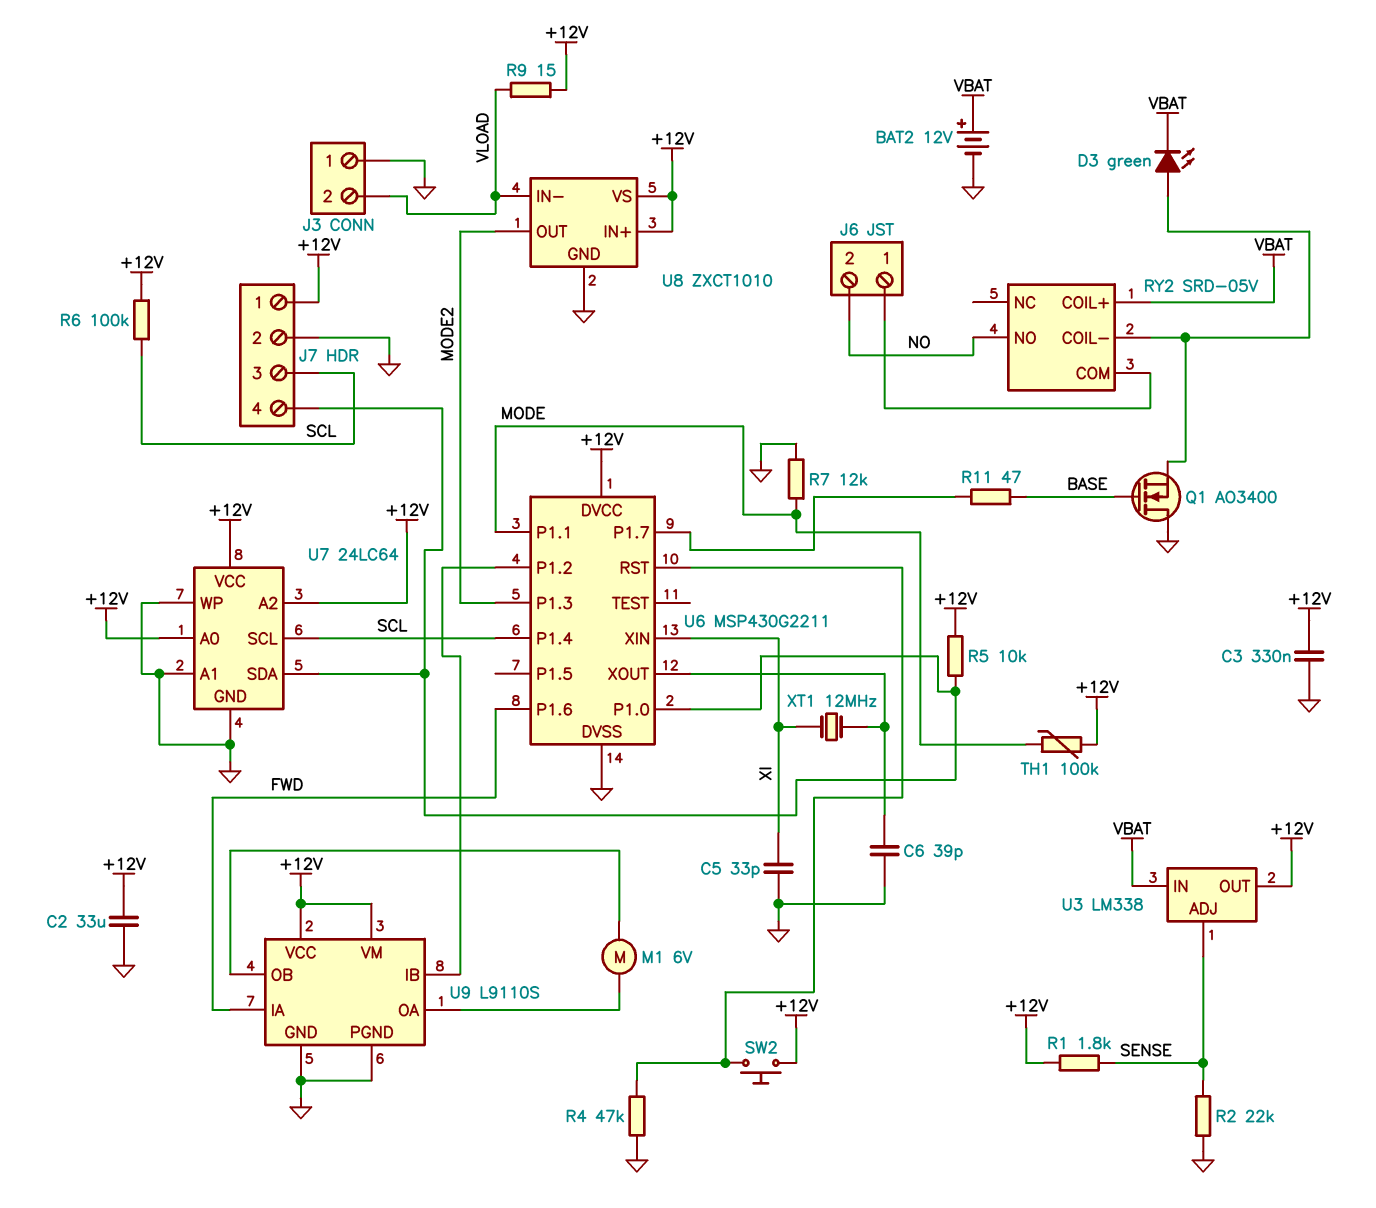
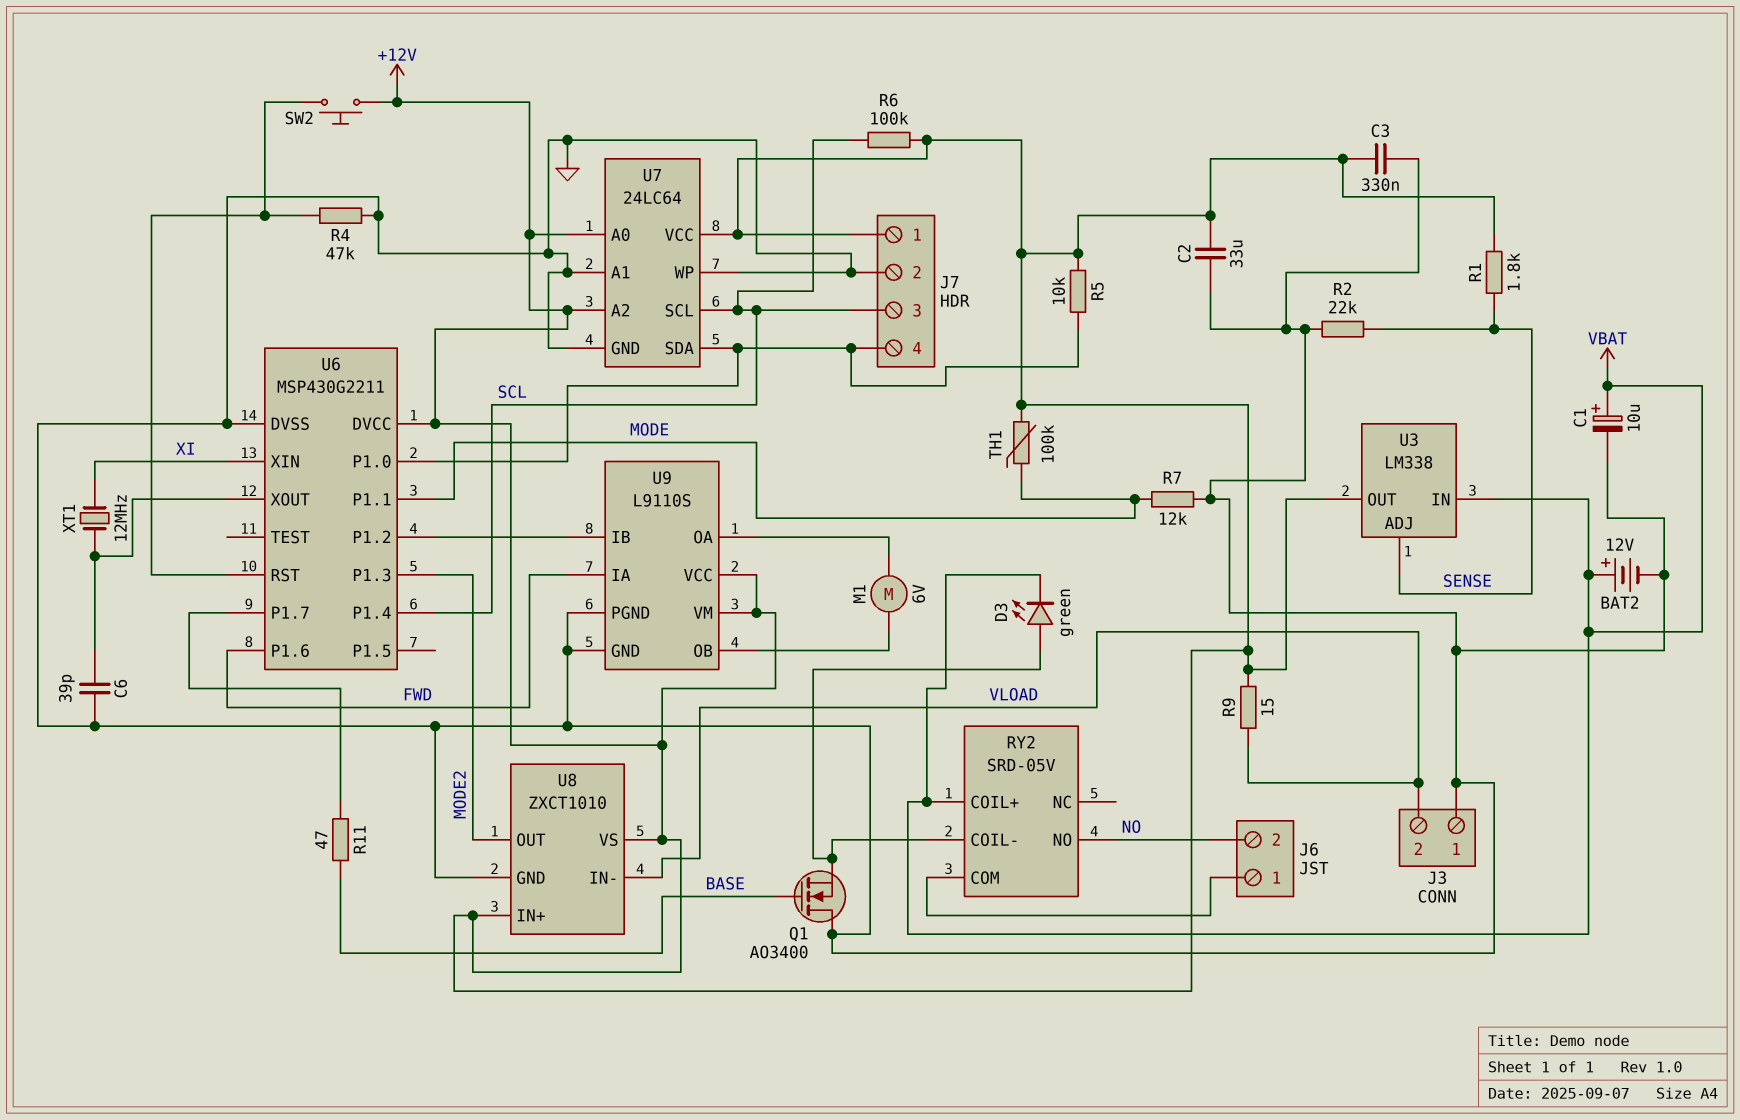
C1: none -> 10uF (plus VBAT, minus GND)
C5: 33pF (GND, XI) -> none

